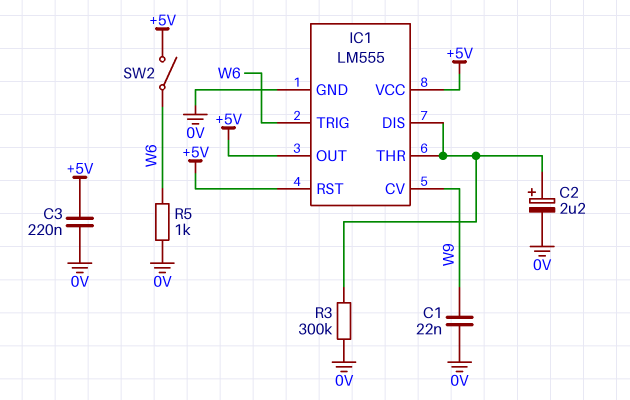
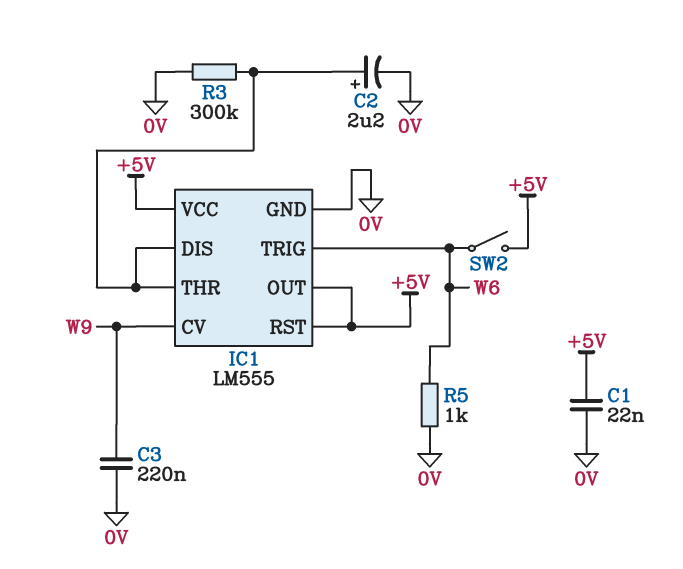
C1: 22nF (0V, W9) -> 22nF (+5V, 0V)
C3: 220nF (+5V, 0V) -> 220nF (0V, W9)

